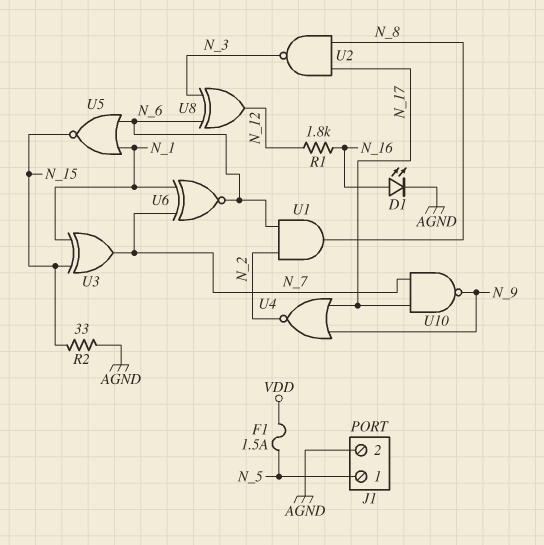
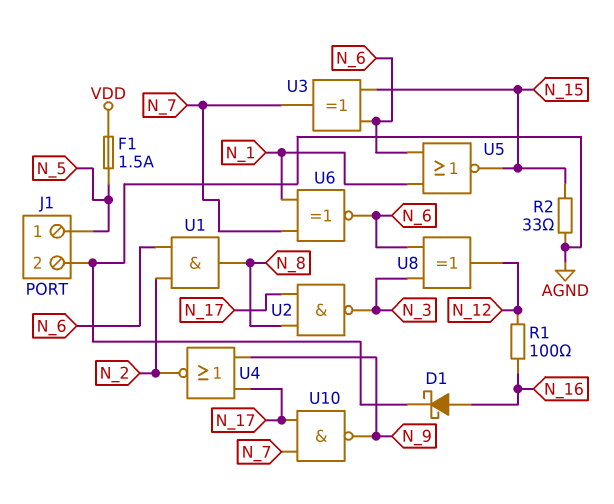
D1: LED (A N_16, K AGND) -> schottky (A N_16, K AGND)
R1: 1.8k (N_12, N_16) -> 100 (N_12, N_16)
U3: XOR (in N_1, in N_15, out N_7) -> XOR (in N_6, in N_15, out N_7)

